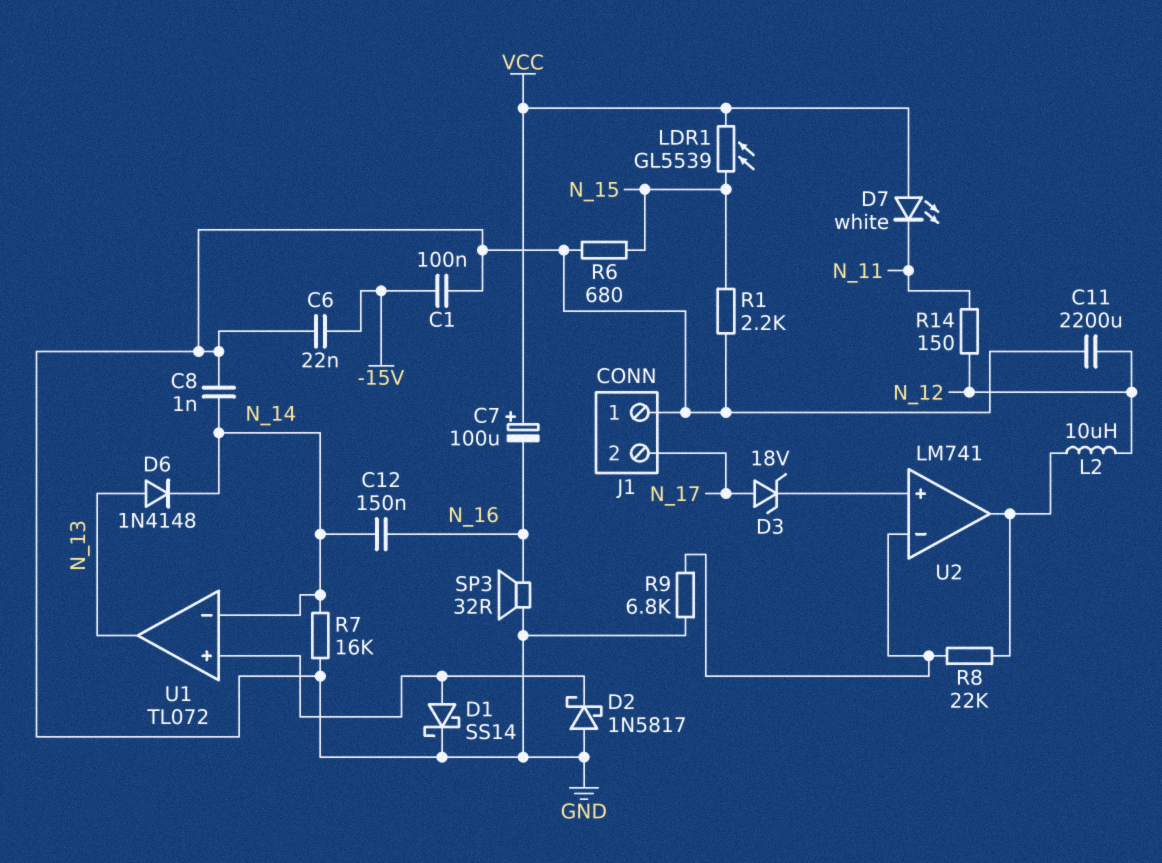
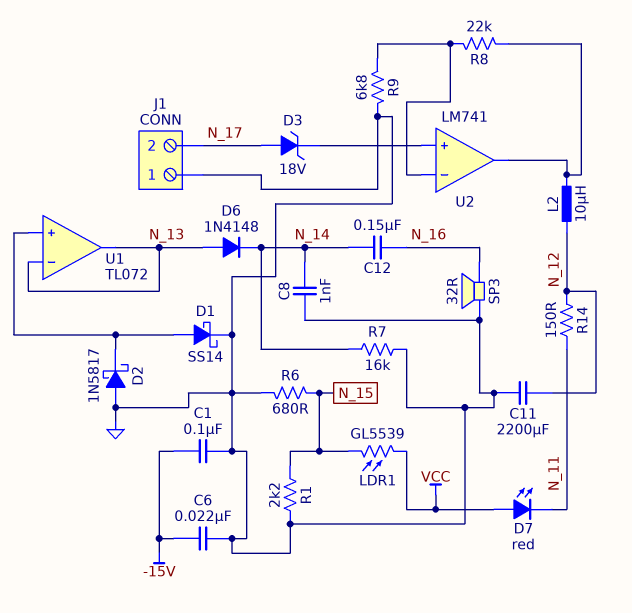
C7: 100uF (plus VCC, minus N_16) -> none
D7: LED white (A VCC, K N_11) -> LED red (A VCC, K N_11)
U1 pin in-: N_14 -> N_13

